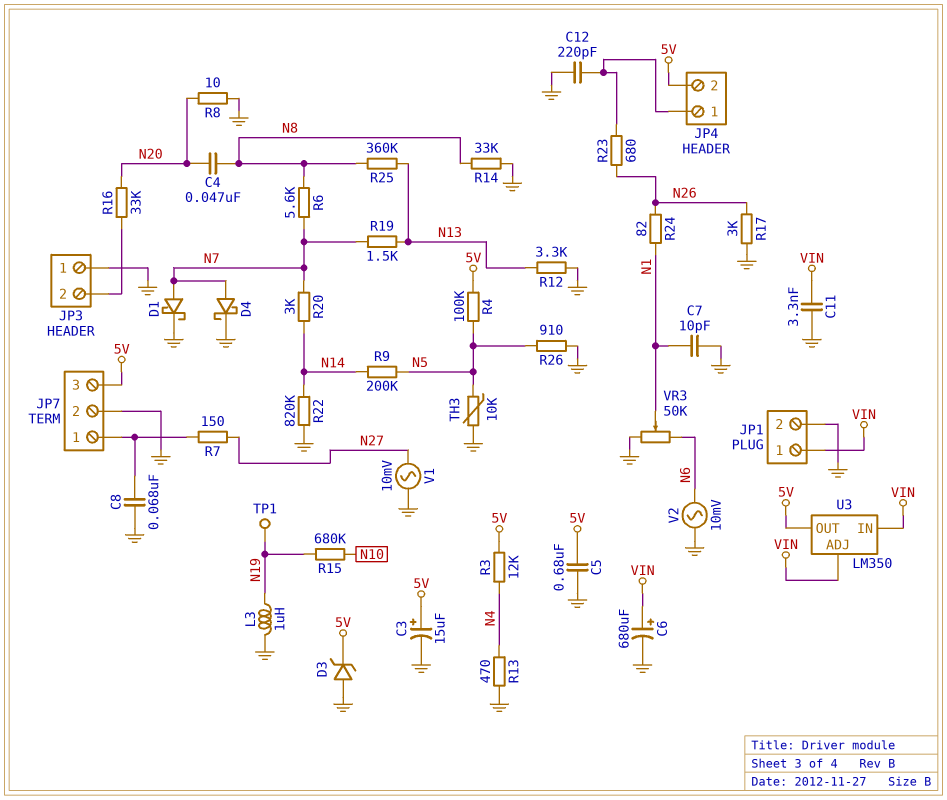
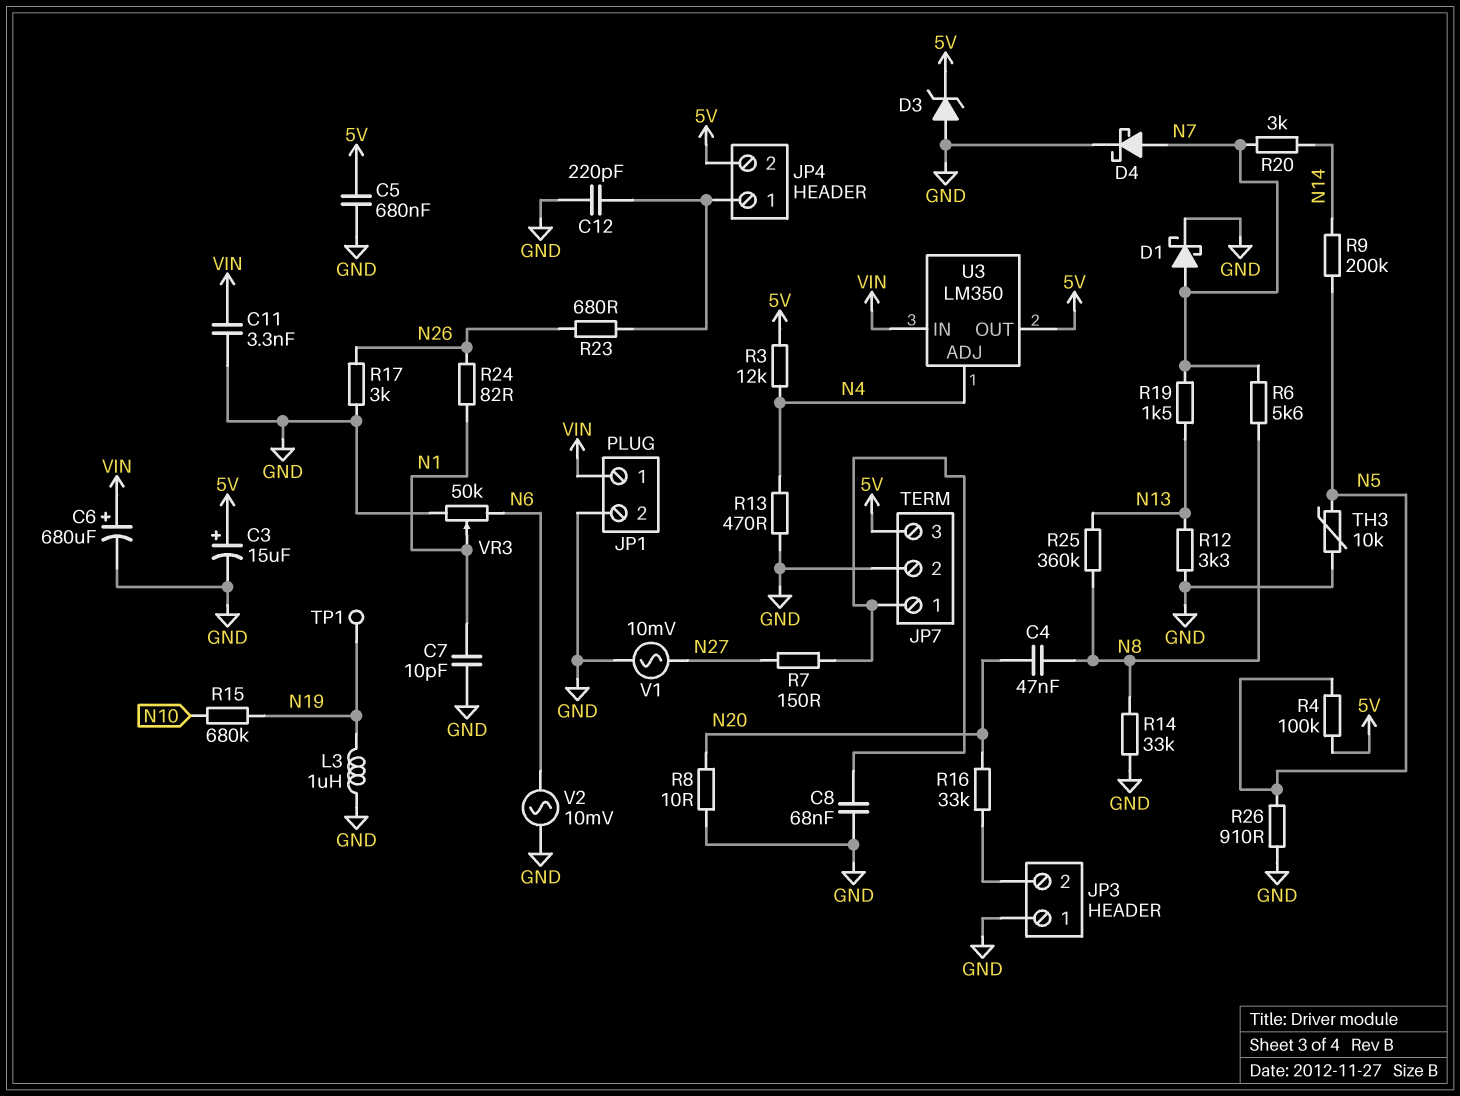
R22: 820k (GND, N14) -> none
U3 pin ADJ: VIN -> N4

